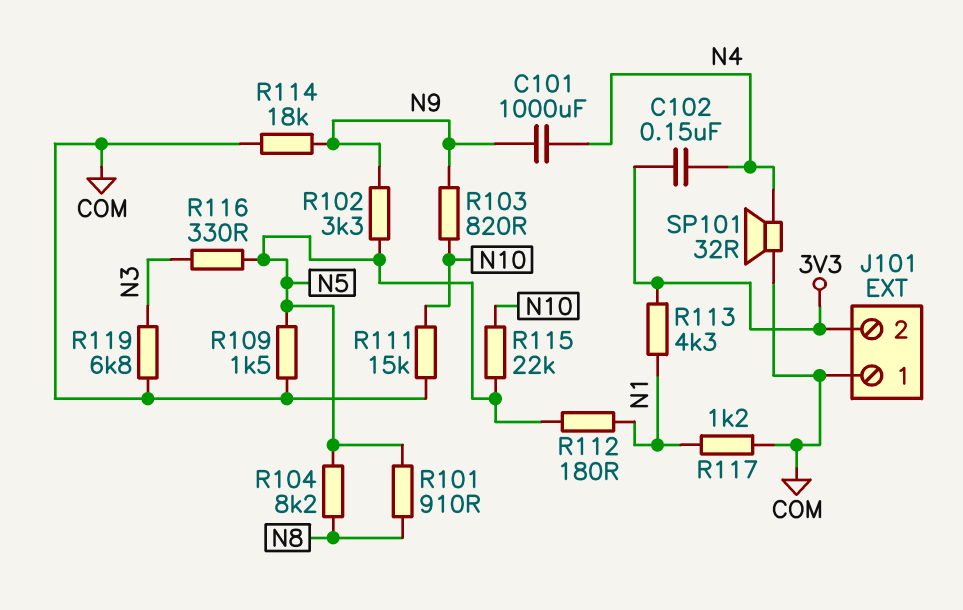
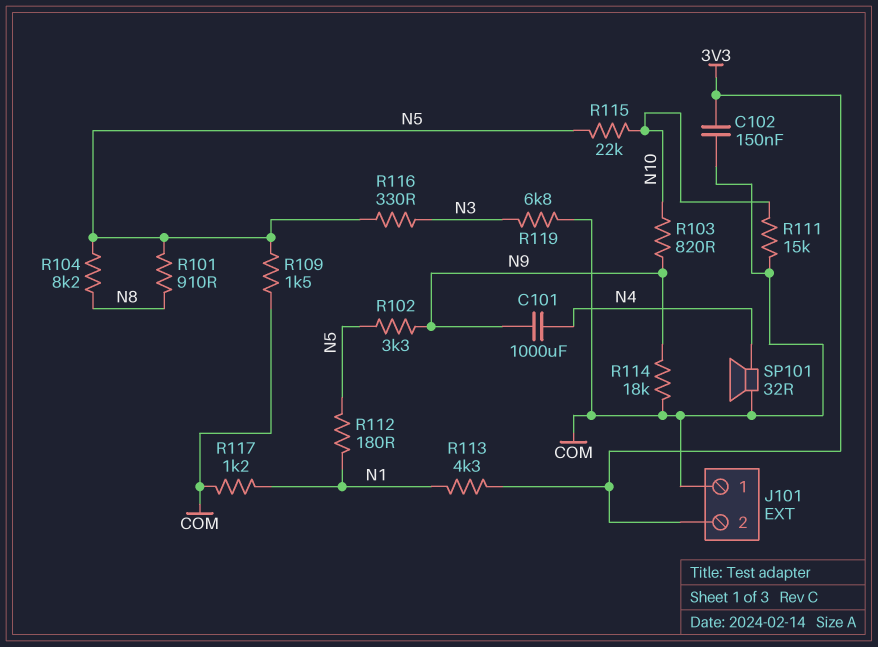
C102: 150nF (3V3, N4) -> 150nF (3V3, COM)

